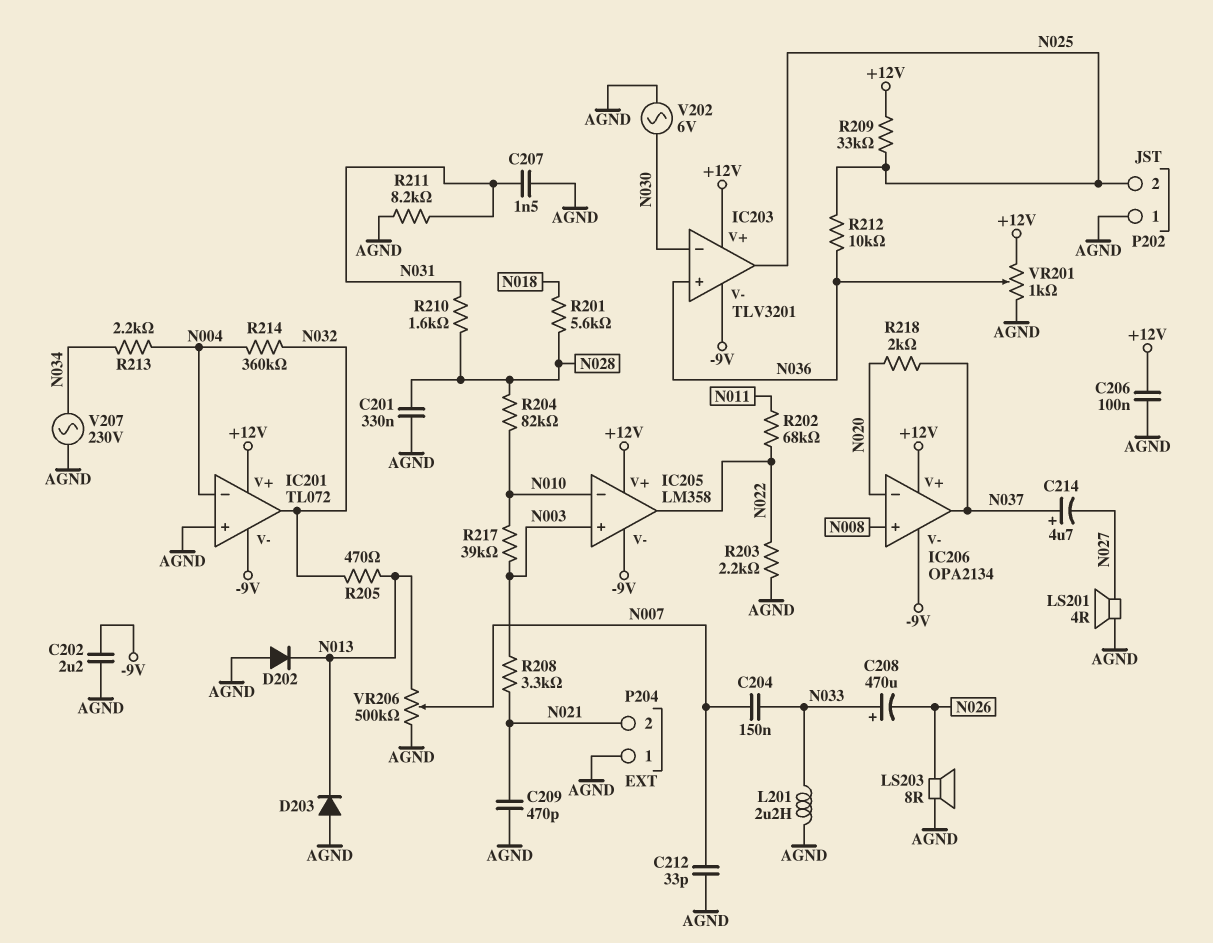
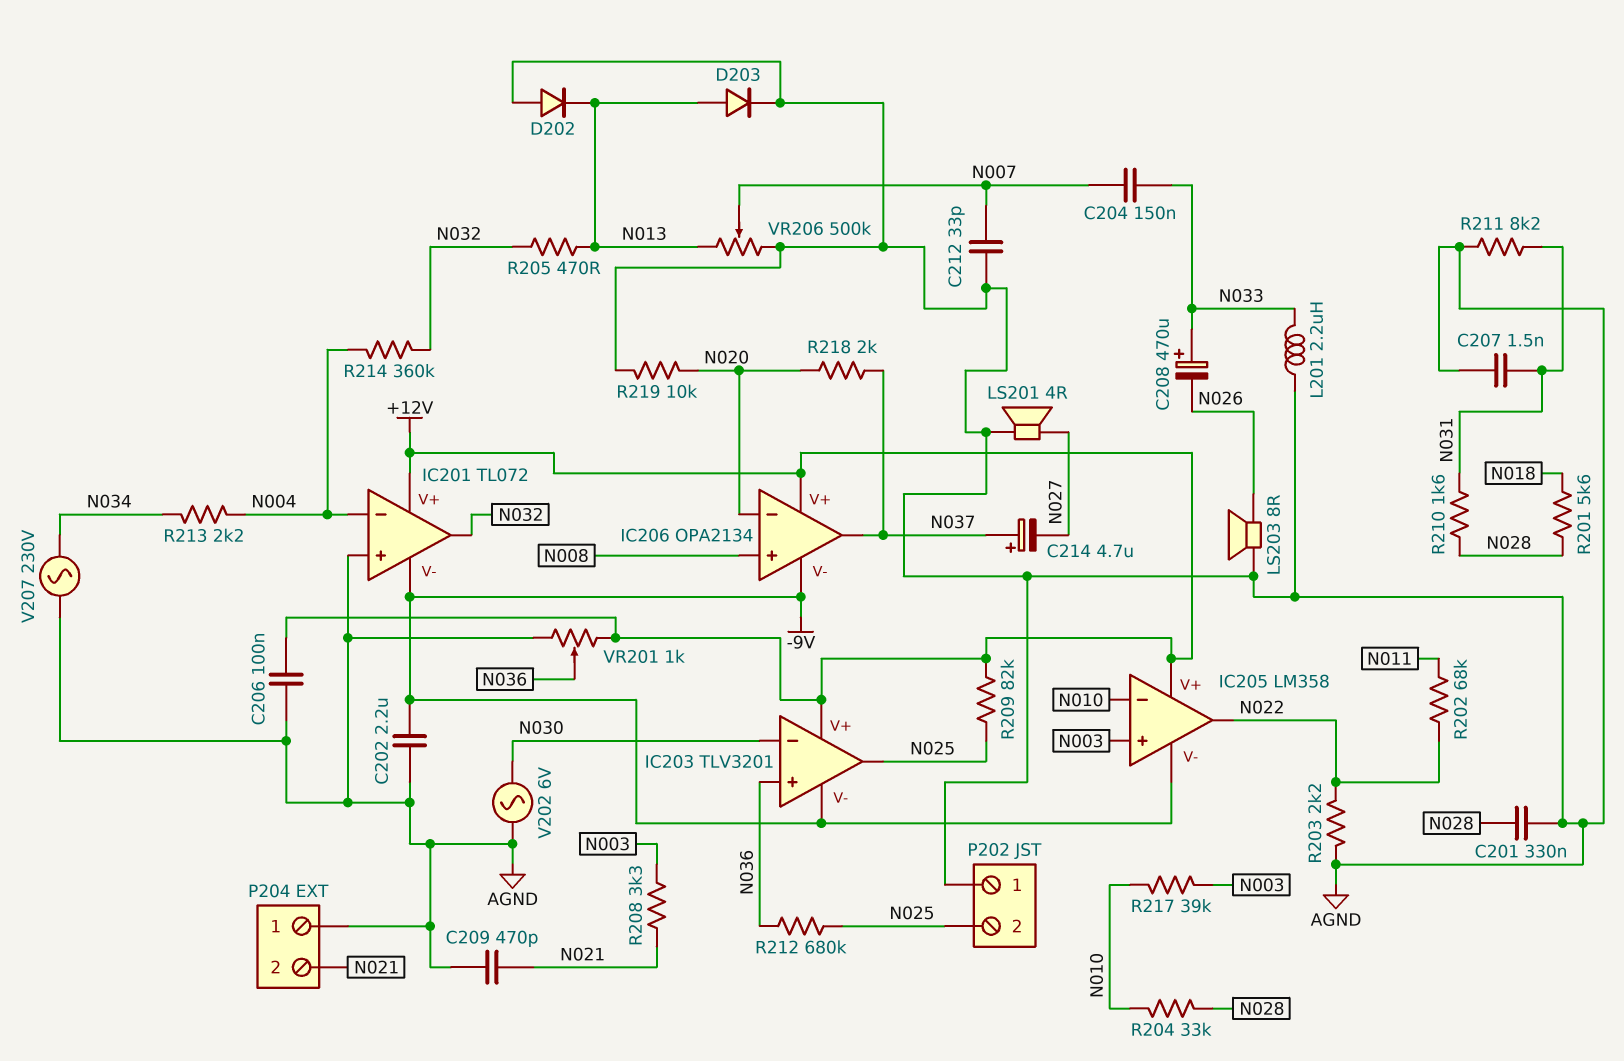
D203: diode (A AGND, K N013) -> diode (A N013, K AGND)
R204: 82k (N010, N028) -> 33k (N010, N028)
R209: 33k (+12V, N025) -> 82k (+12V, N025)
R212: 10k (N025, N036) -> 680k (N025, N036)
R219: none -> 10k (AGND, N020)

